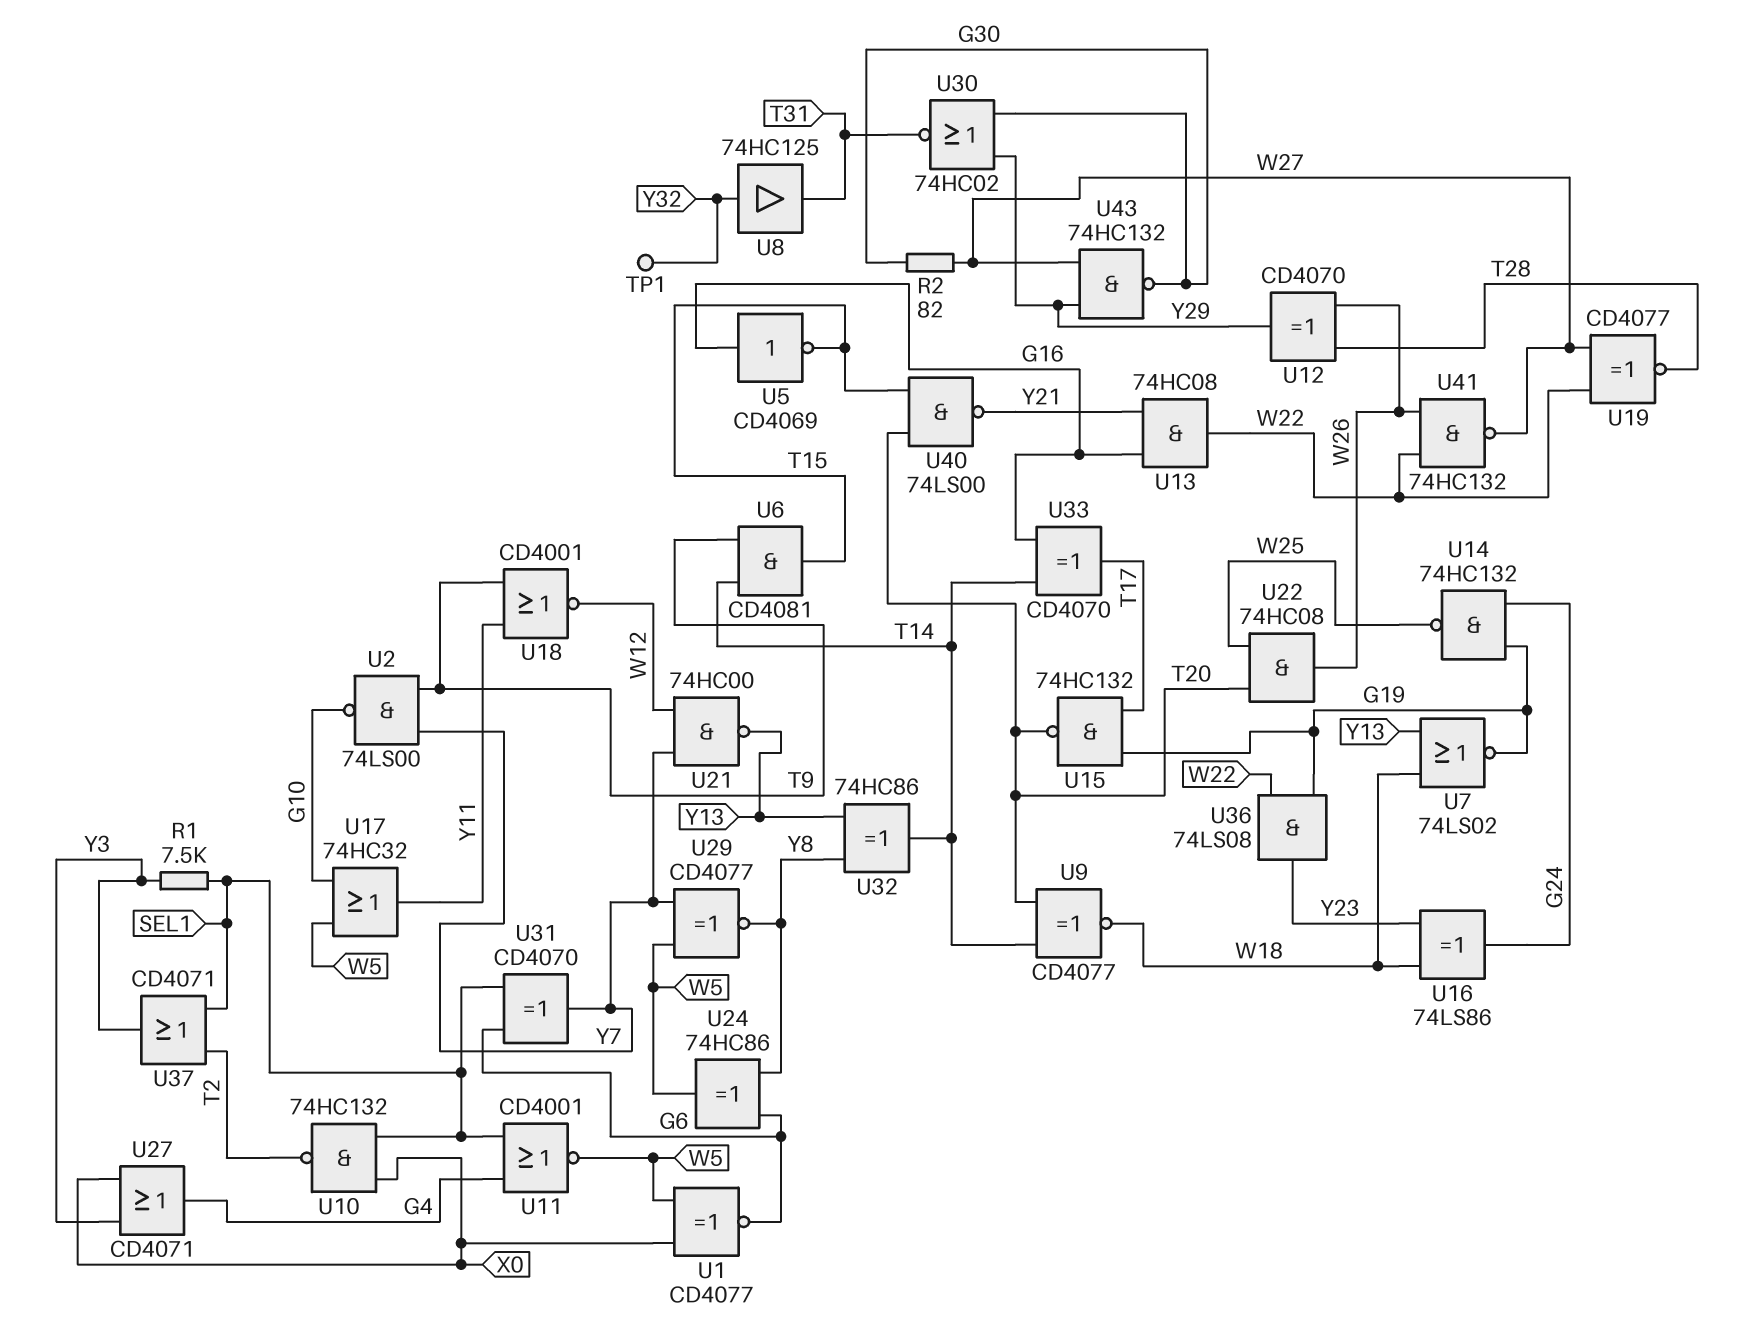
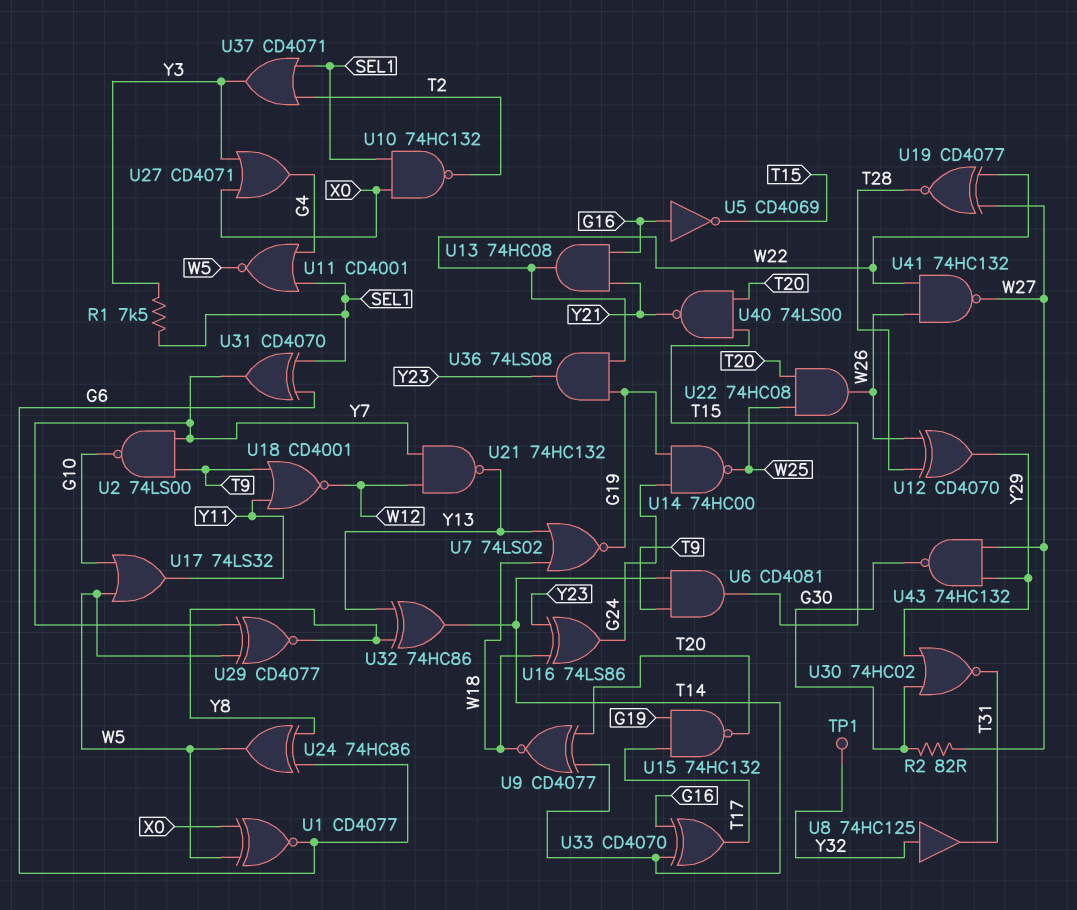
U14: NAND 74HC132 (in G19, in G24, out W25) -> NAND 74HC00 (in G19, in G24, out W25)
U17: OR 74HC32 (in G10, in W5, out Y11) -> OR 74LS32 (in G10, in W5, out Y11)
U21: NAND 74HC00 (in W12, in Y7, out Y13) -> NAND 74HC132 (in W12, in Y7, out Y13)

